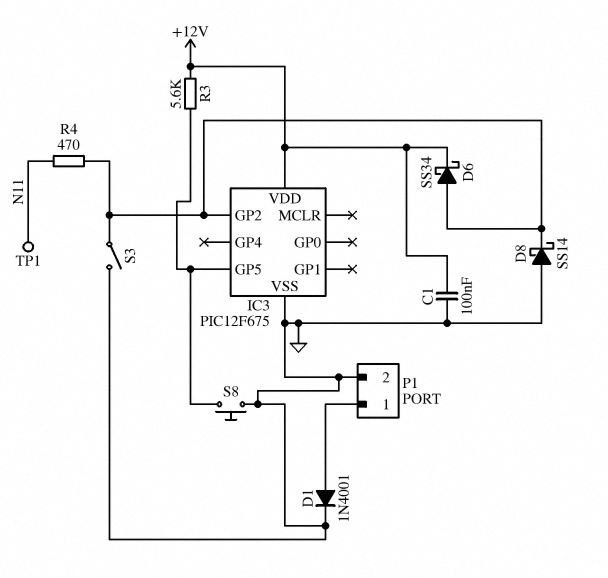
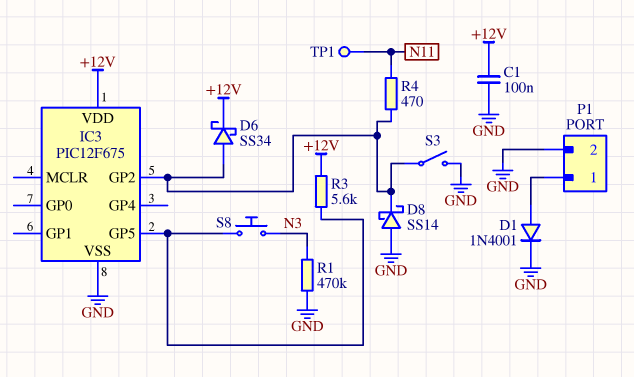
R1: none -> 470k (GND, N3)
S8: button (GND, IC3/GP5) -> button (IC3/GP5, N3)

